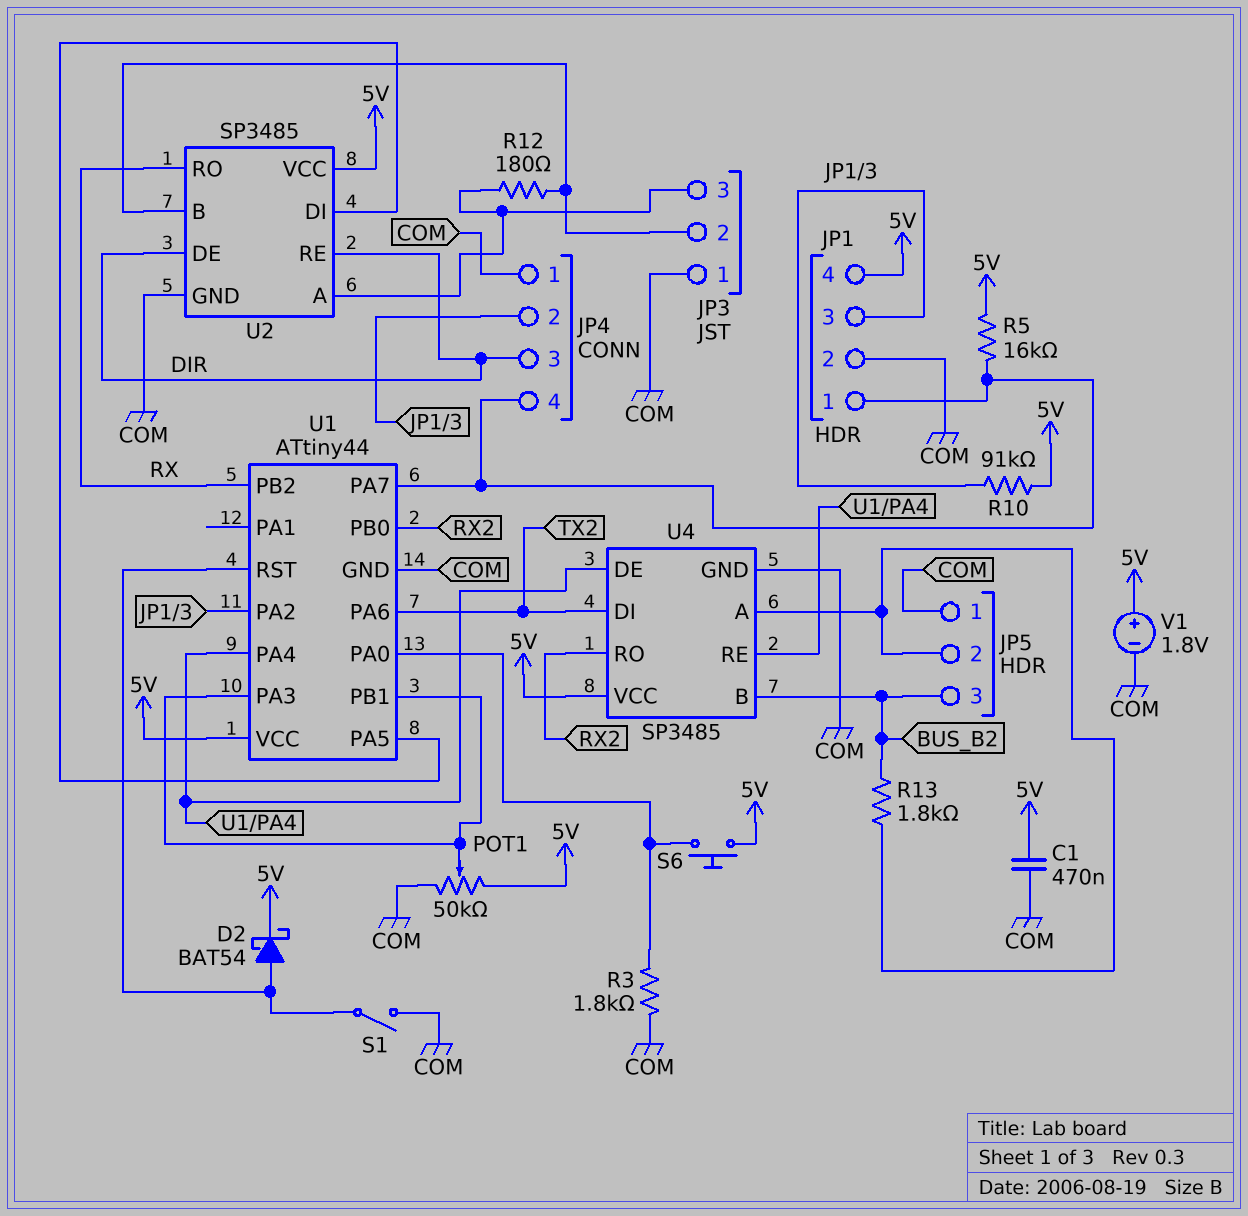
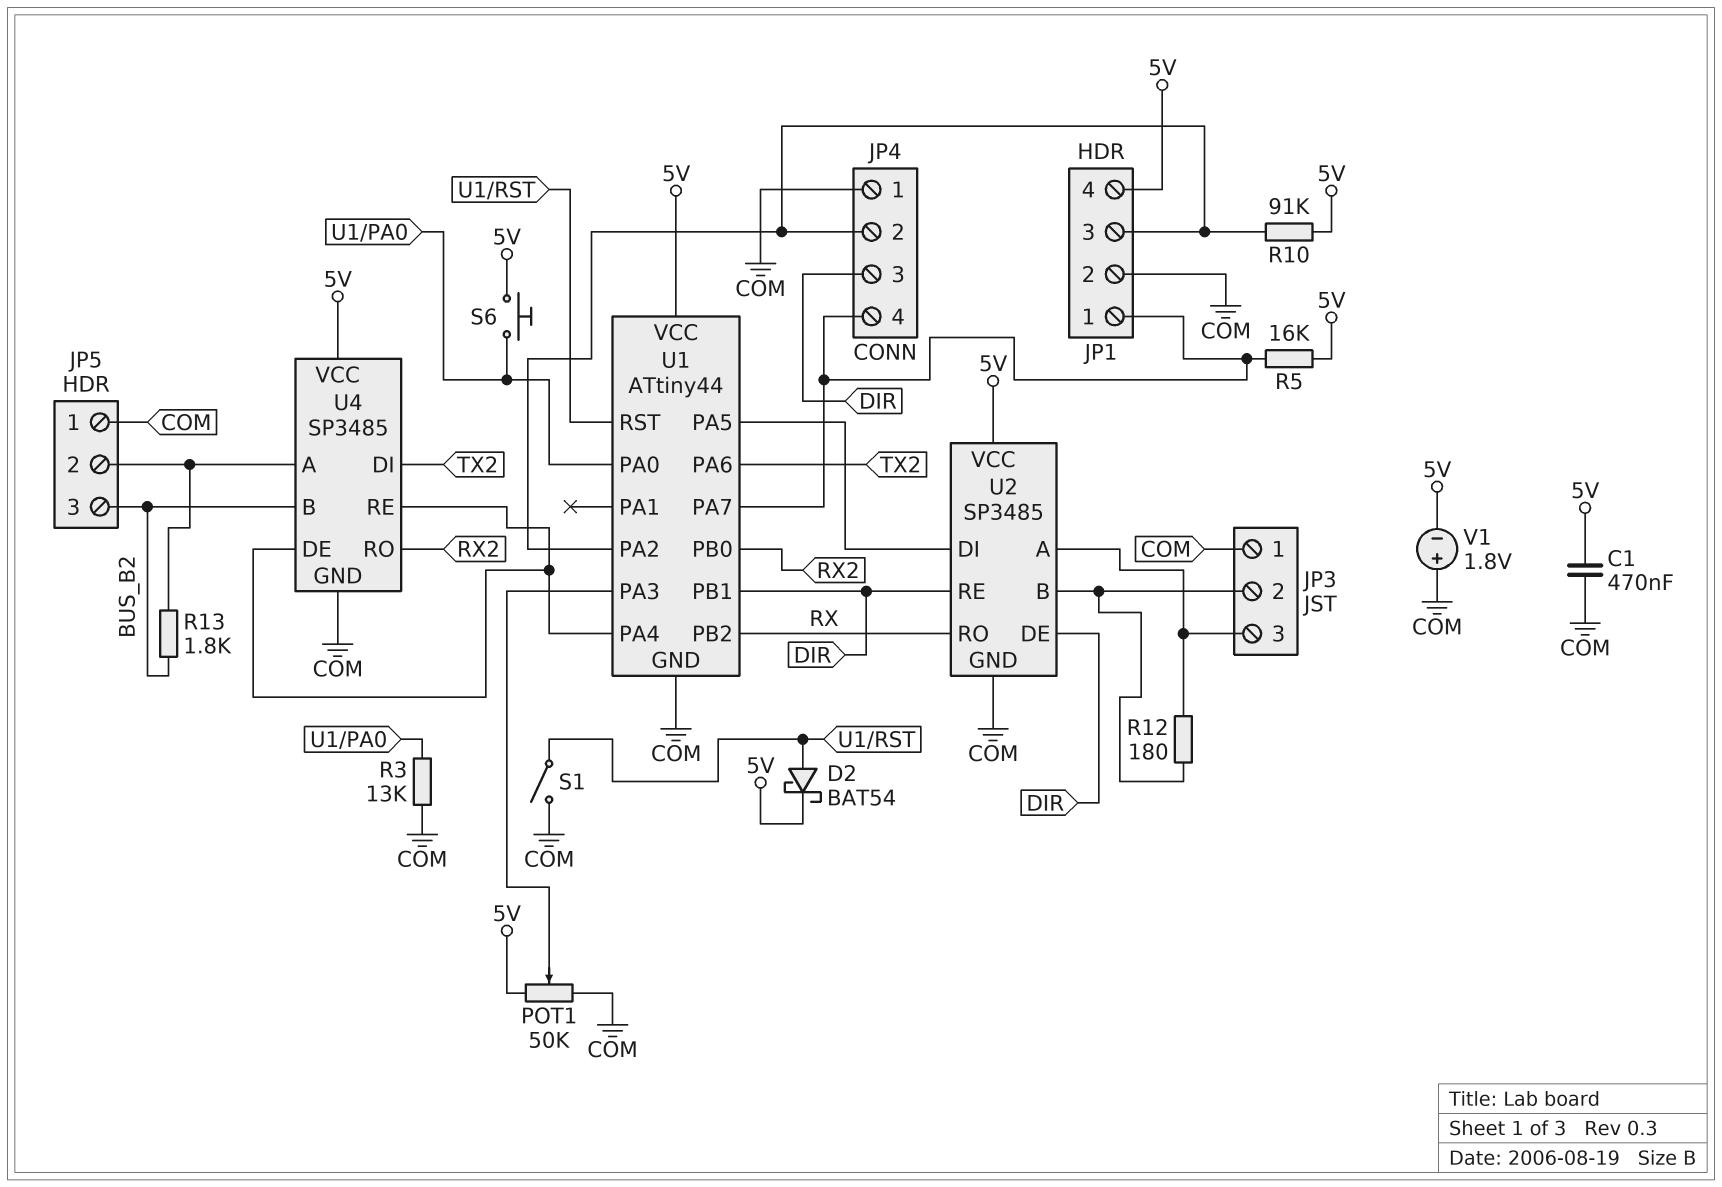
R3: 1.8k (COM, U1/PA0) -> 13k (COM, U1/PA0)
U1 pin PB1: U1/PA3 -> DIR
V1: 1.8V (plus 5V, minus COM) -> 1.8V (plus COM, minus 5V)

